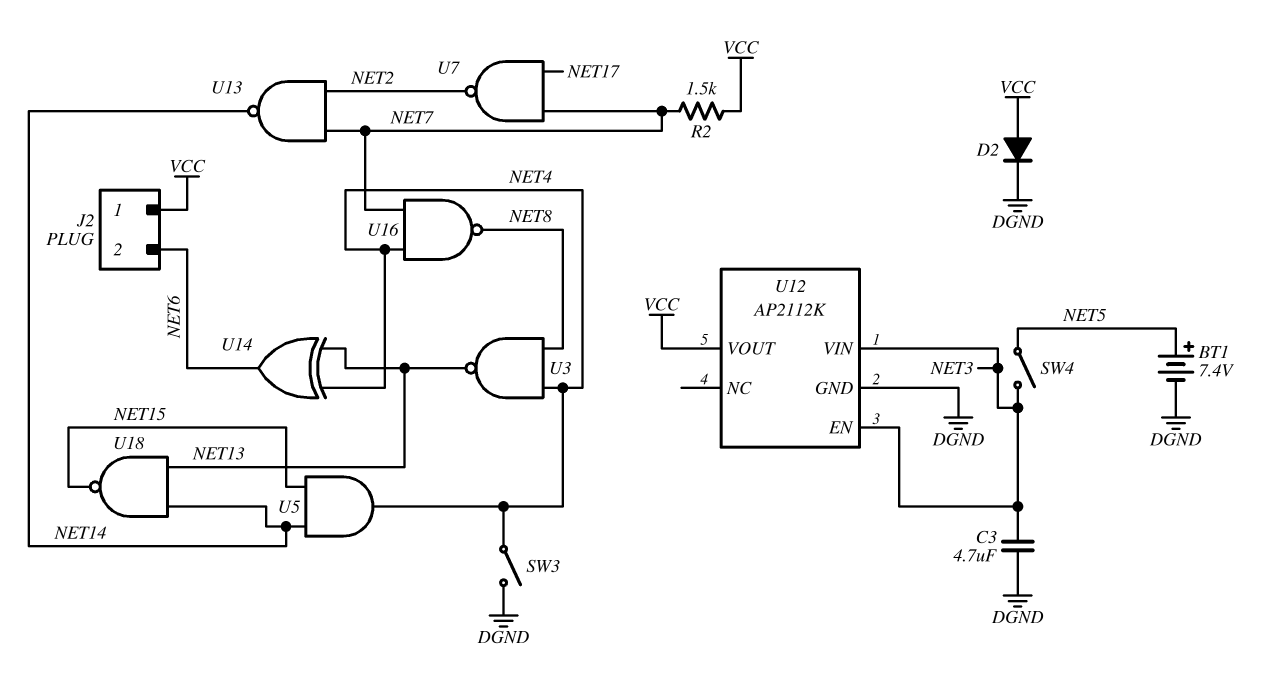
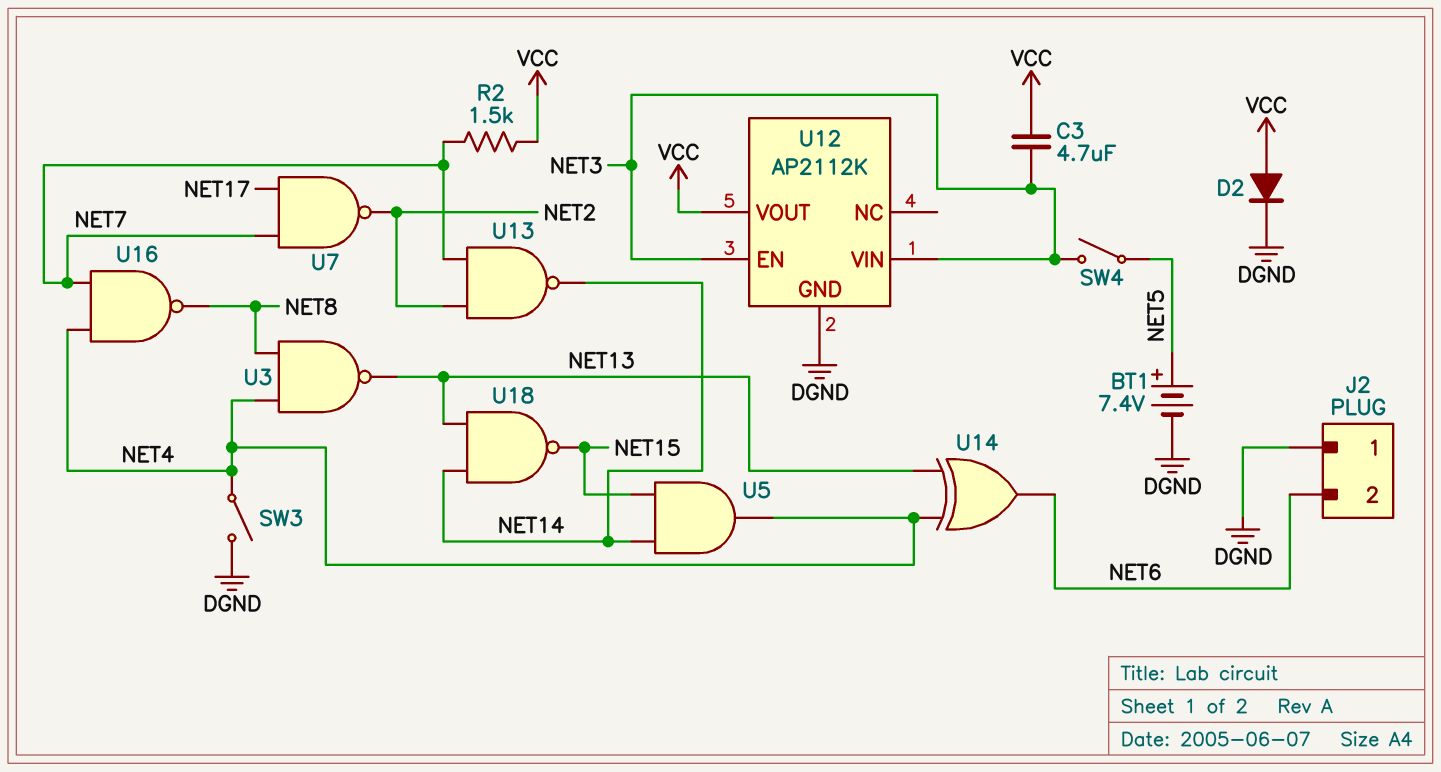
C3: 4.7uF (DGND, NET3) -> 4.7uF (NET3, VCC)
J2 pin 1: VCC -> DGND

